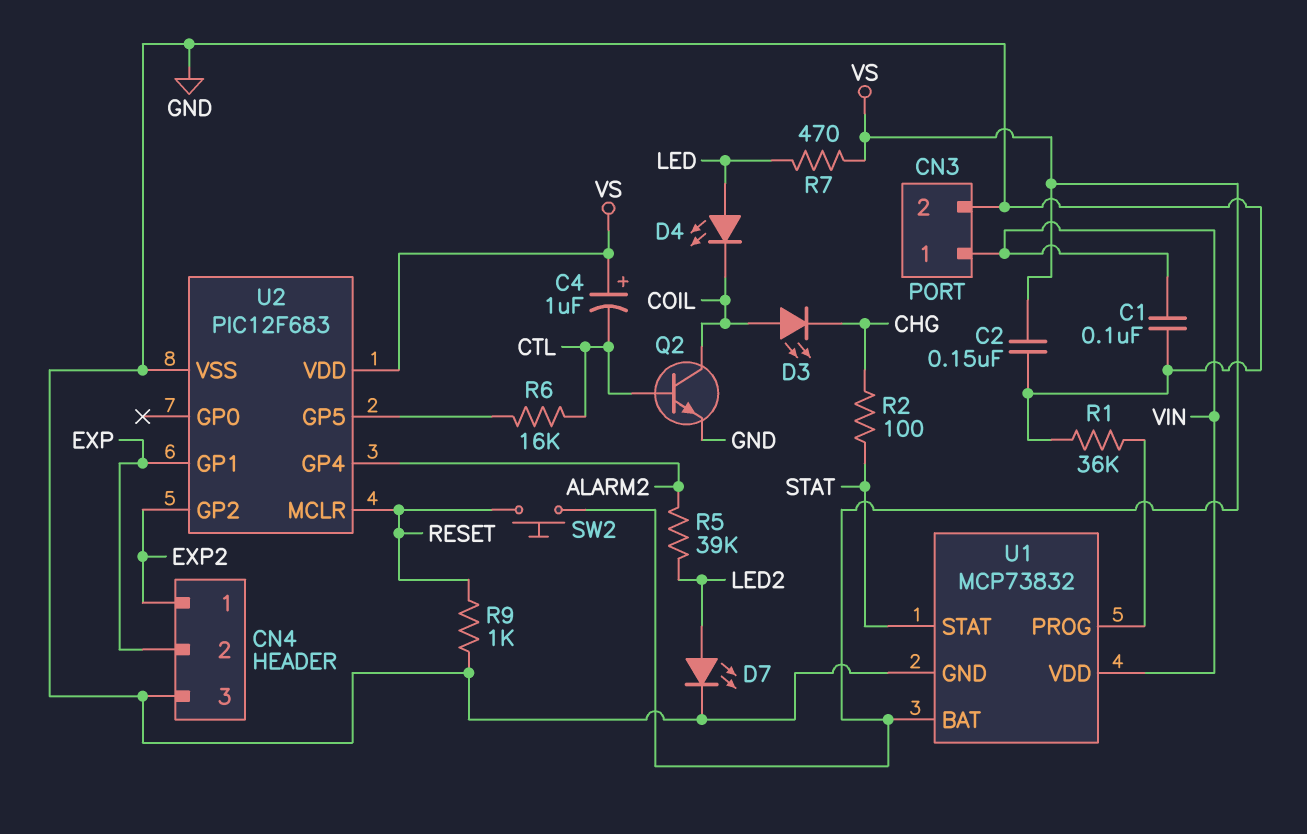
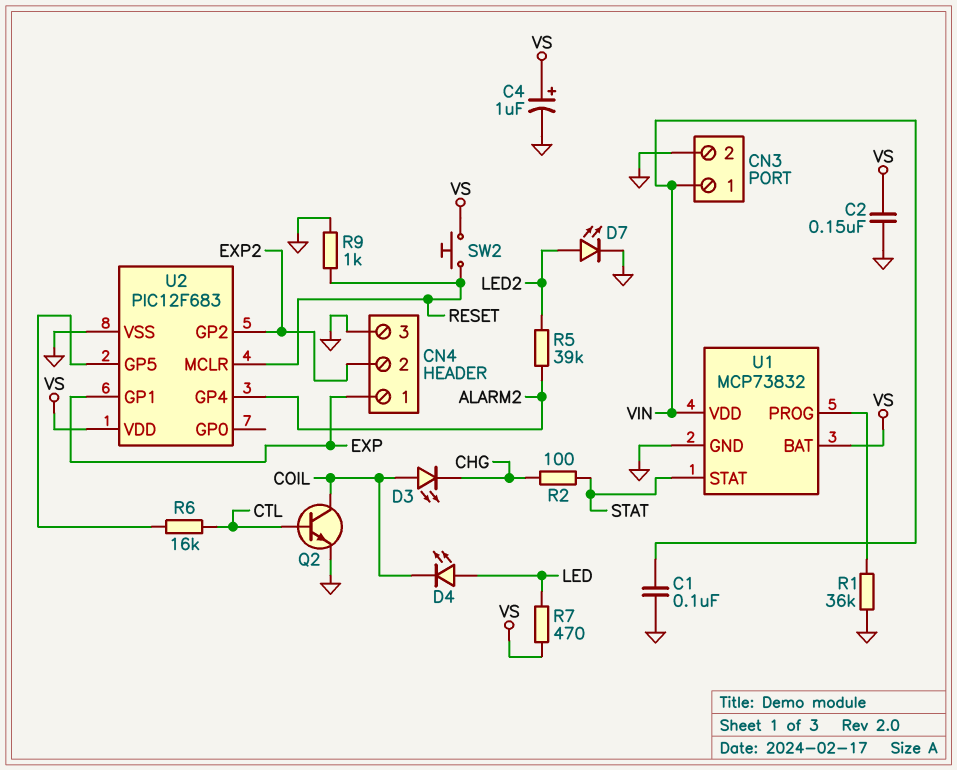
C4: 1uF (plus VS, minus CTL) -> 1uF (plus VS, minus GND)
CN4 pin 1: EXP2 -> EXP
CN4 pin 2: EXP -> EXP2

